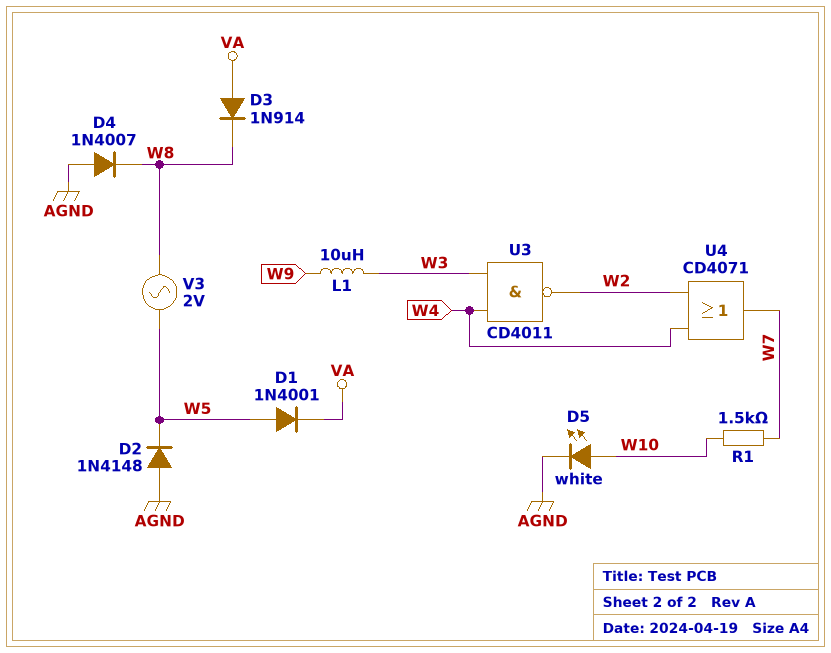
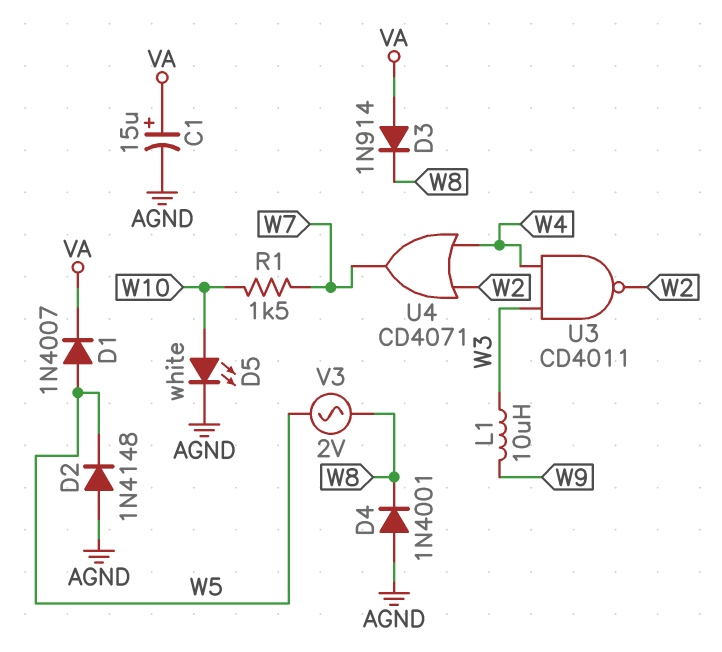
C1: none -> 15uF (plus VA, minus AGND)
D1: diode 1N4001 (A W5, K VA) -> diode 1N4007 (A W5, K VA)
D4: diode 1N4007 (A AGND, K W8) -> diode 1N4001 (A AGND, K W8)

